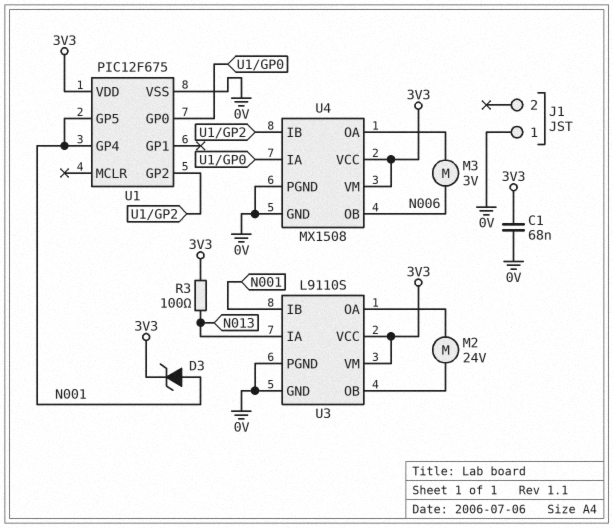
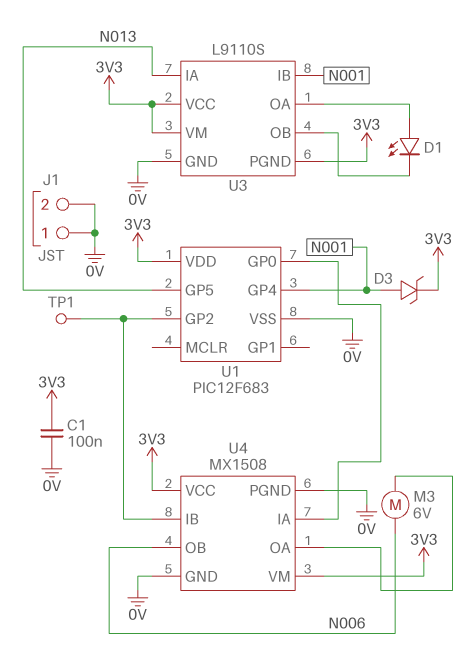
C1: 68nF (0V, 3V3) -> 100nF (0V, 3V3)
D1: none -> LED (A U3/OA, K U3/OB)
J1 pin 2: none -> 0V
M2: motor 24V (U3/OA, U3/OB) -> none
M3: motor 3V (N006, U4/OA) -> motor 6V (N006, U4/OA)
R3: 100 (3V3, N013) -> none
TP1: none -> test point (U1/GP2)
U1: PIC12F675 -> PIC12F683
U1 pin GP5: N001 -> N013
U3 pin PGND: 0V -> 3V3

